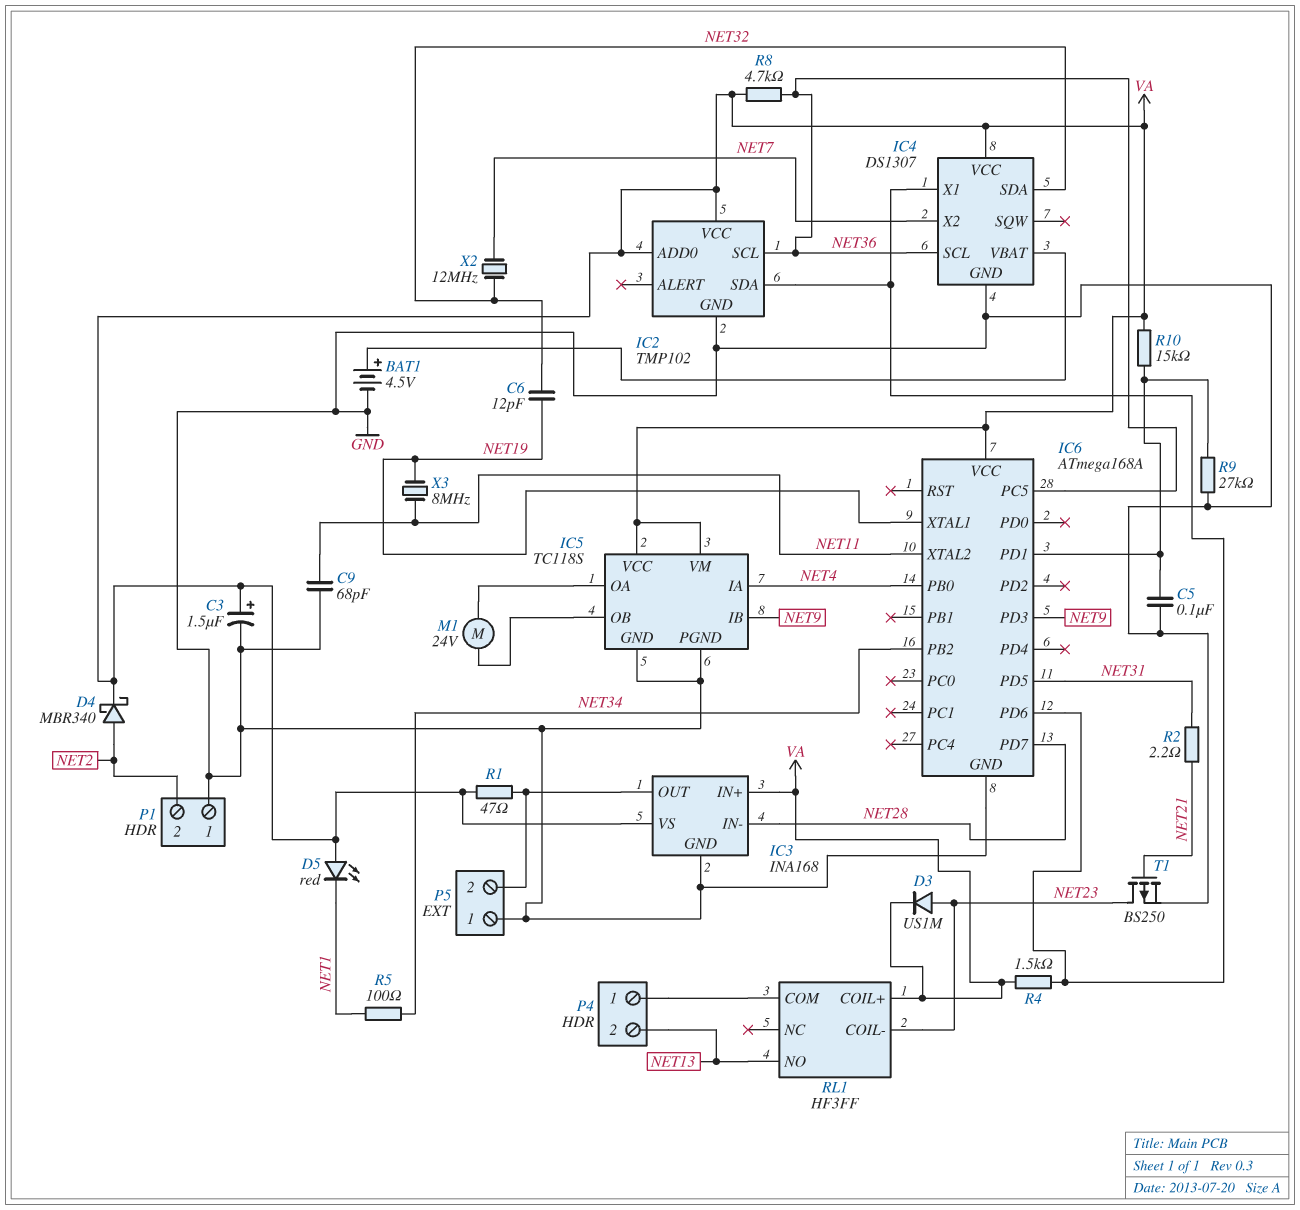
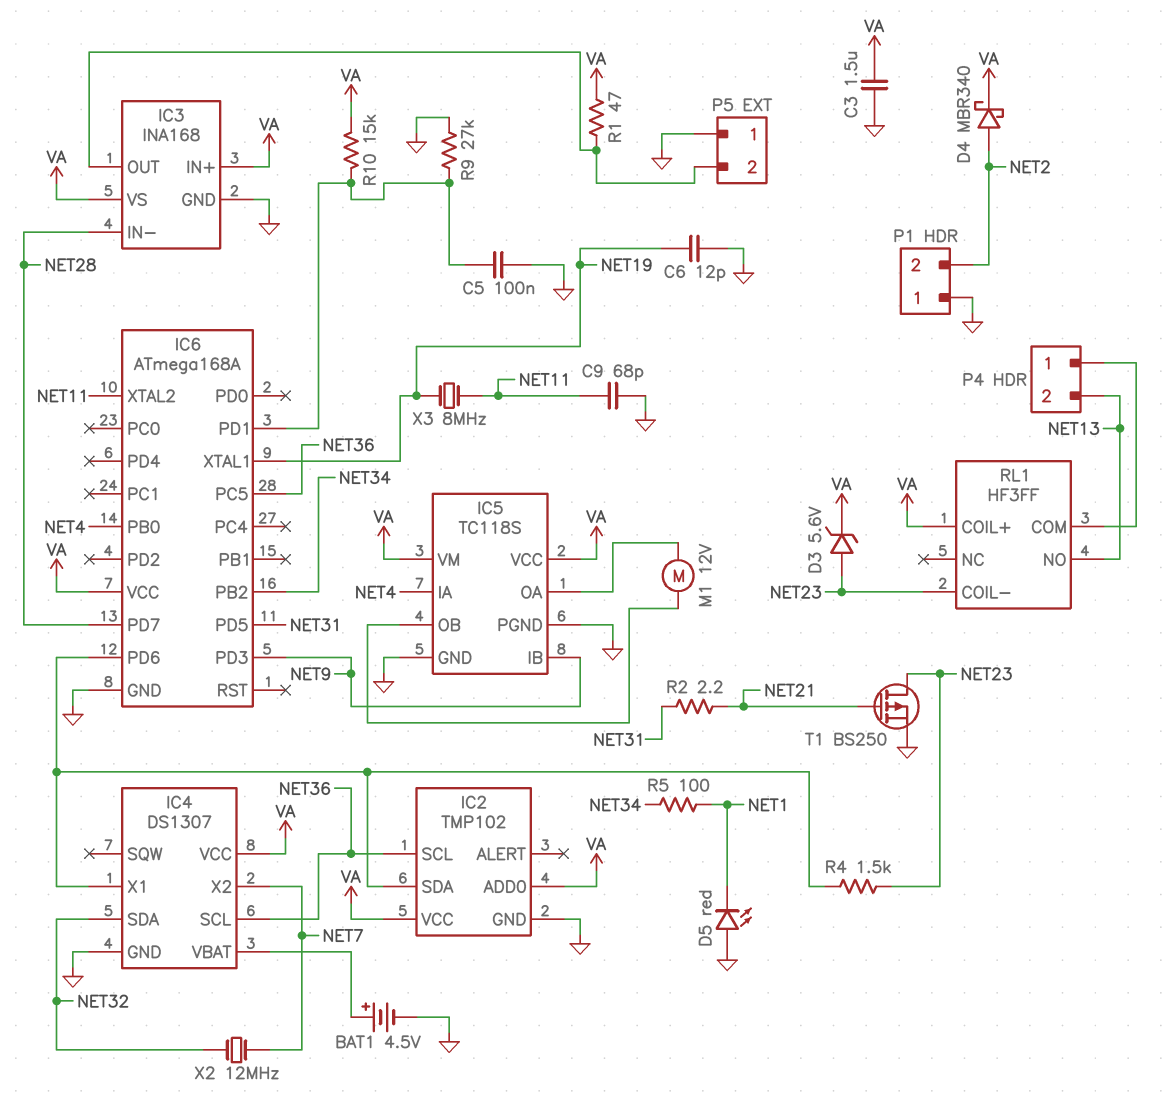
C3: 1.5uF (plus VA, minus GND) -> 1.5uF (GND, VA)
C6: 12pF (NET19, NET32) -> 12pF (GND, NET19)
D3: diode US1M (A NET23, K VA) -> zener 5.6V (A NET23, K VA)
D5: LED red (A VA, K NET1) -> LED red (A GND, K NET1)
M1: motor 24V (IC5/OA, IC5/OB) -> motor 12V (IC5/OA, IC5/OB)
R4: 1.5k (IC2/SDA, VA) -> 1.5k (IC2/SDA, NET23)
R8: 4.7k (NET36, VA) -> none

